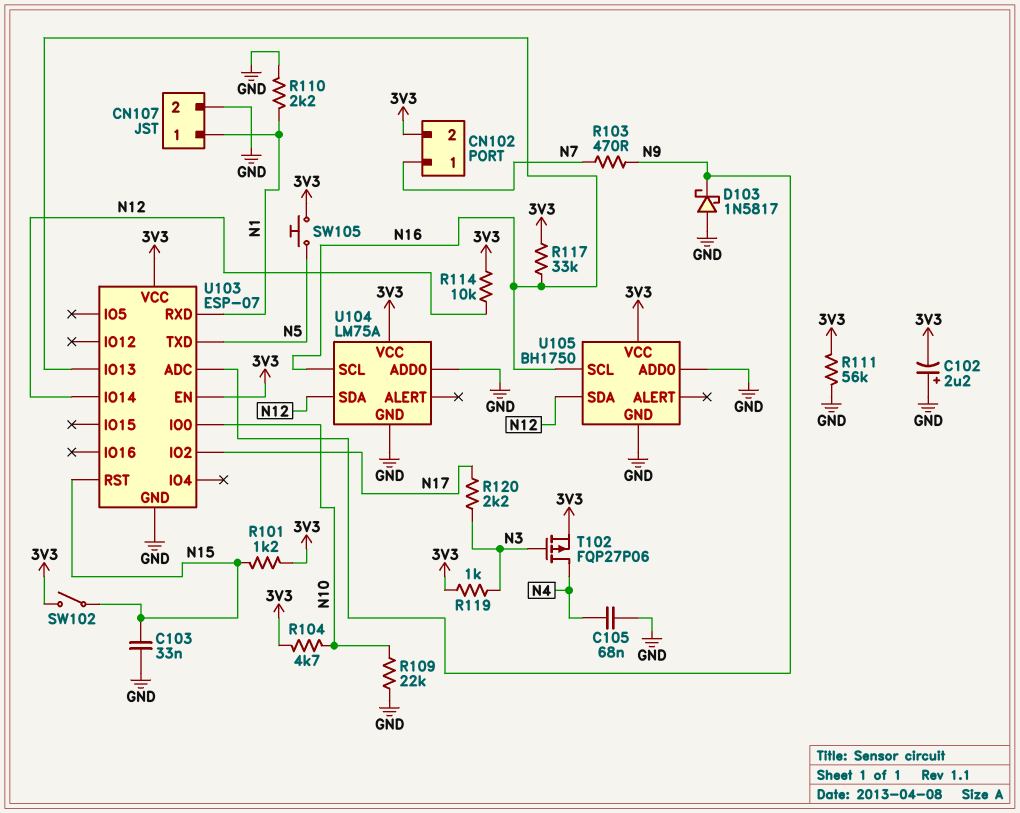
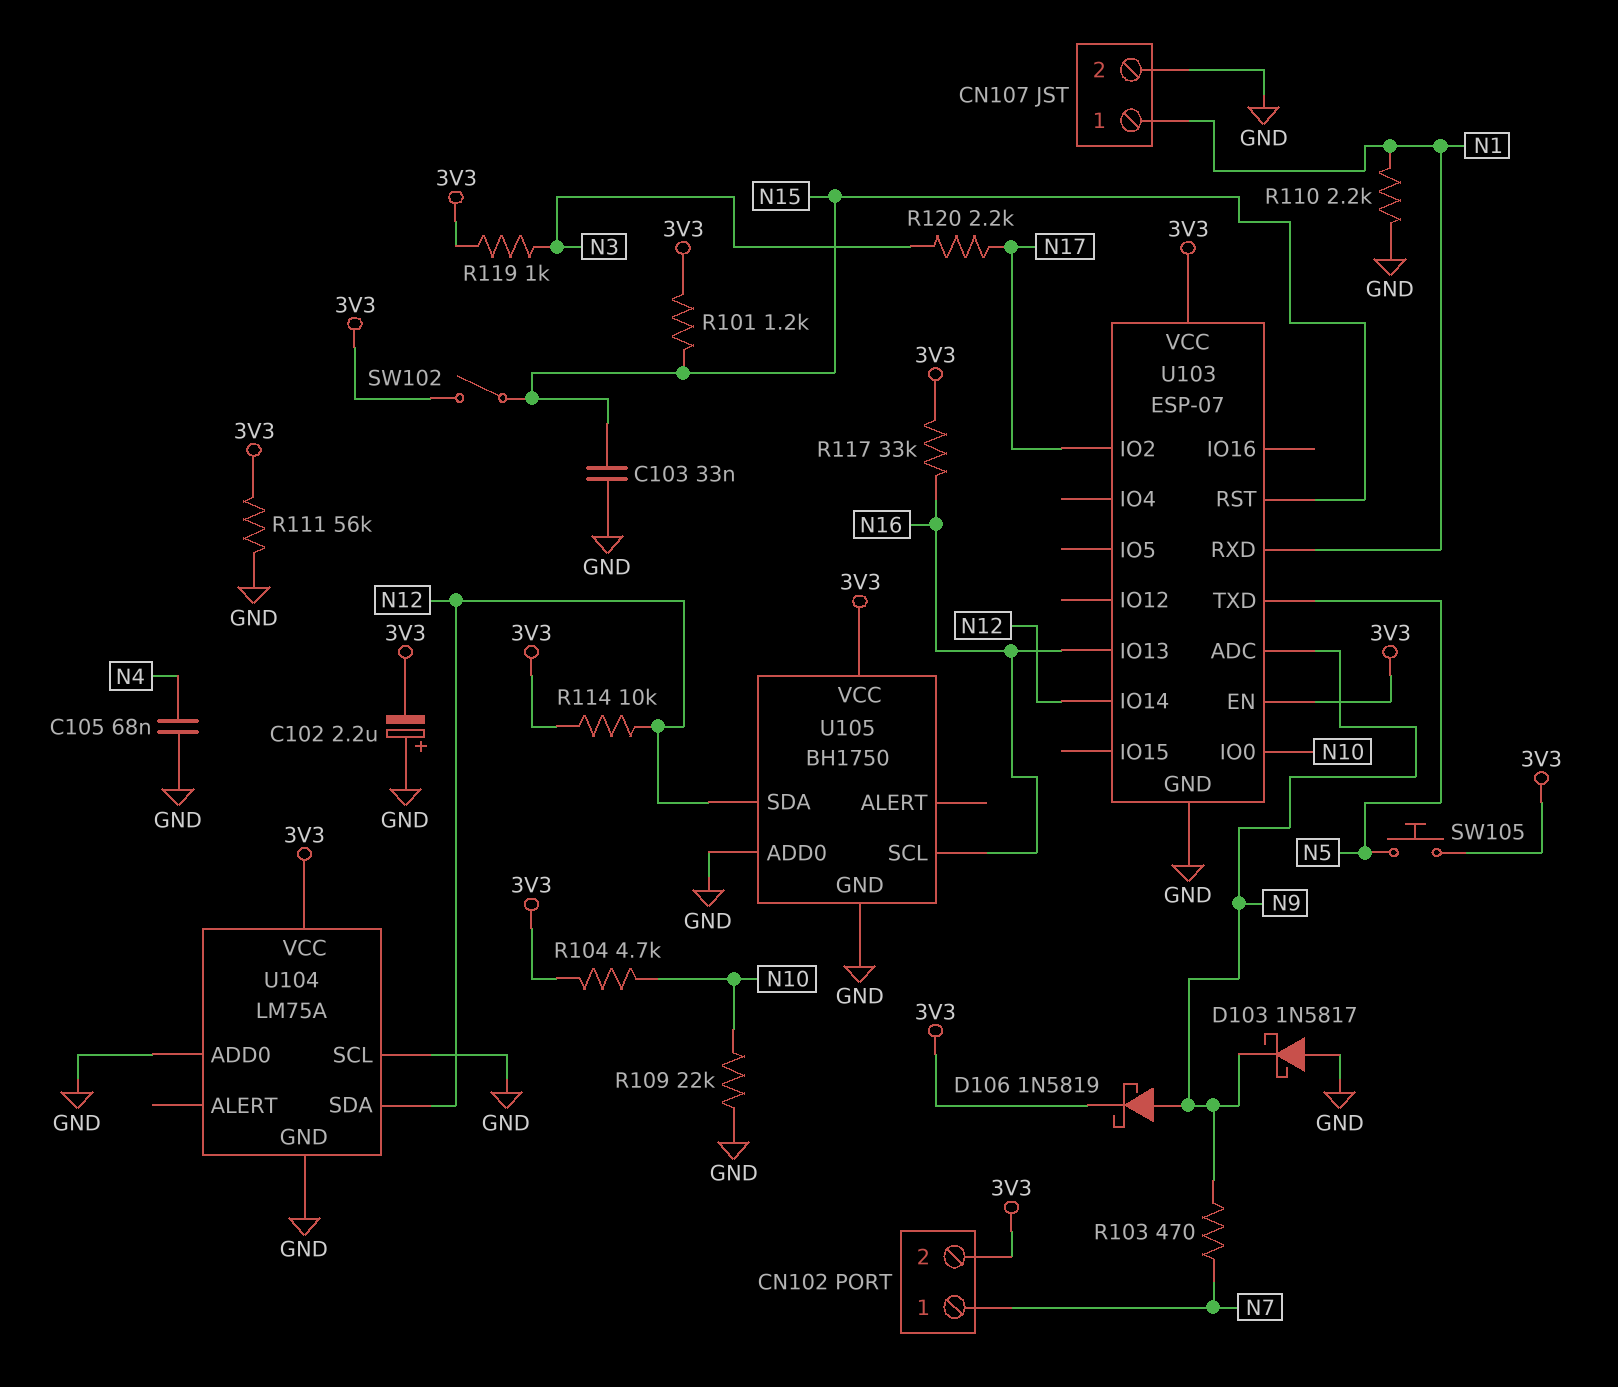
D106: none -> schottky 1N5819 (A N9, K 3V3)
T102: PMOS FQP27P06 (G N3, D N4, S 3V3) -> none
U104 pin SCL: N16 -> GND

